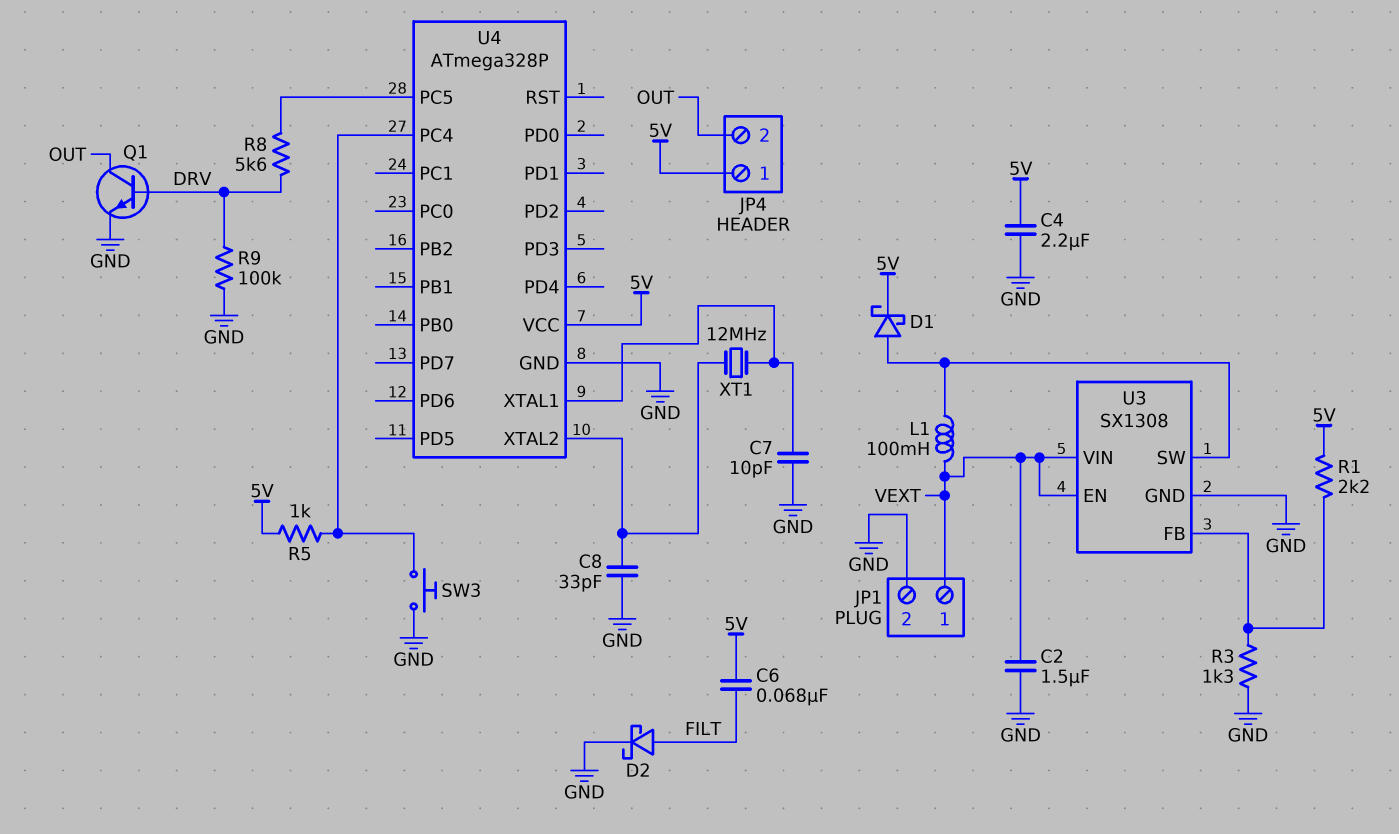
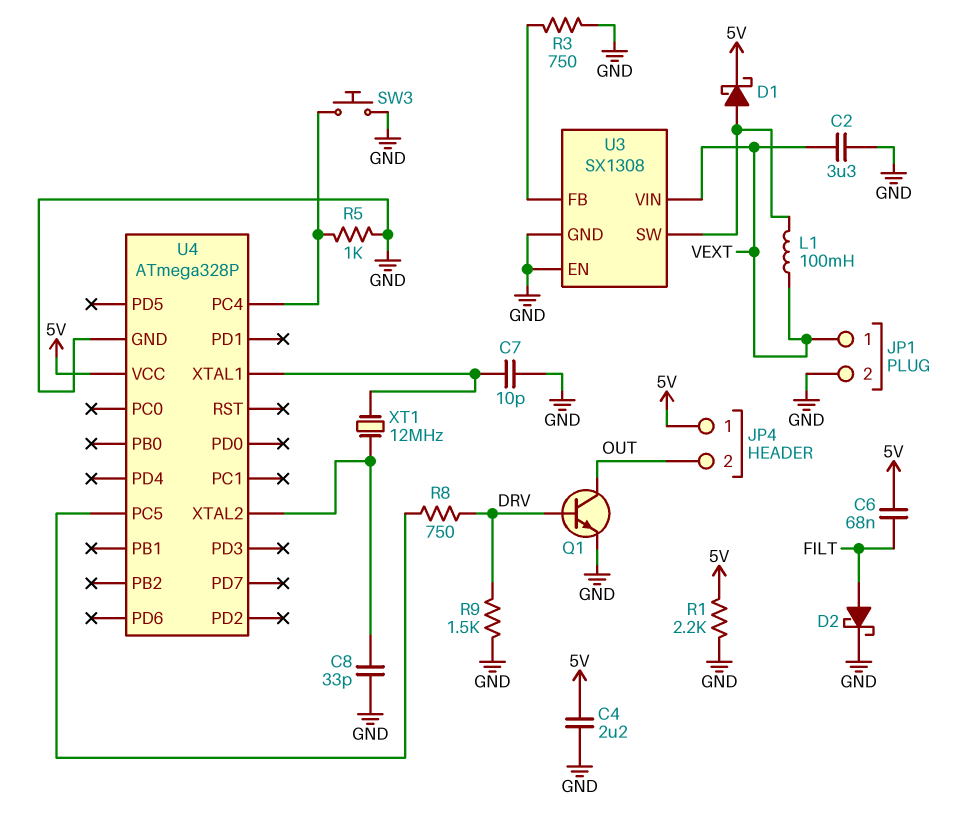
C2: 1.5uF (GND, VEXT) -> 3.3uF (GND, VEXT)
R1: 2.2k (5V, U3/FB) -> 2.2k (5V, GND)
R3: 1.3k (GND, U3/FB) -> 750 (GND, U3/FB)
R5: 1k (5V, U4/PC4) -> 1k (GND, U4/PC4)
R8: 5.6k (DRV, U4/PC5) -> 750 (DRV, U4/PC5)
R9: 100k (DRV, GND) -> 1.5k (DRV, GND)
U3 pin EN: VEXT -> GND

